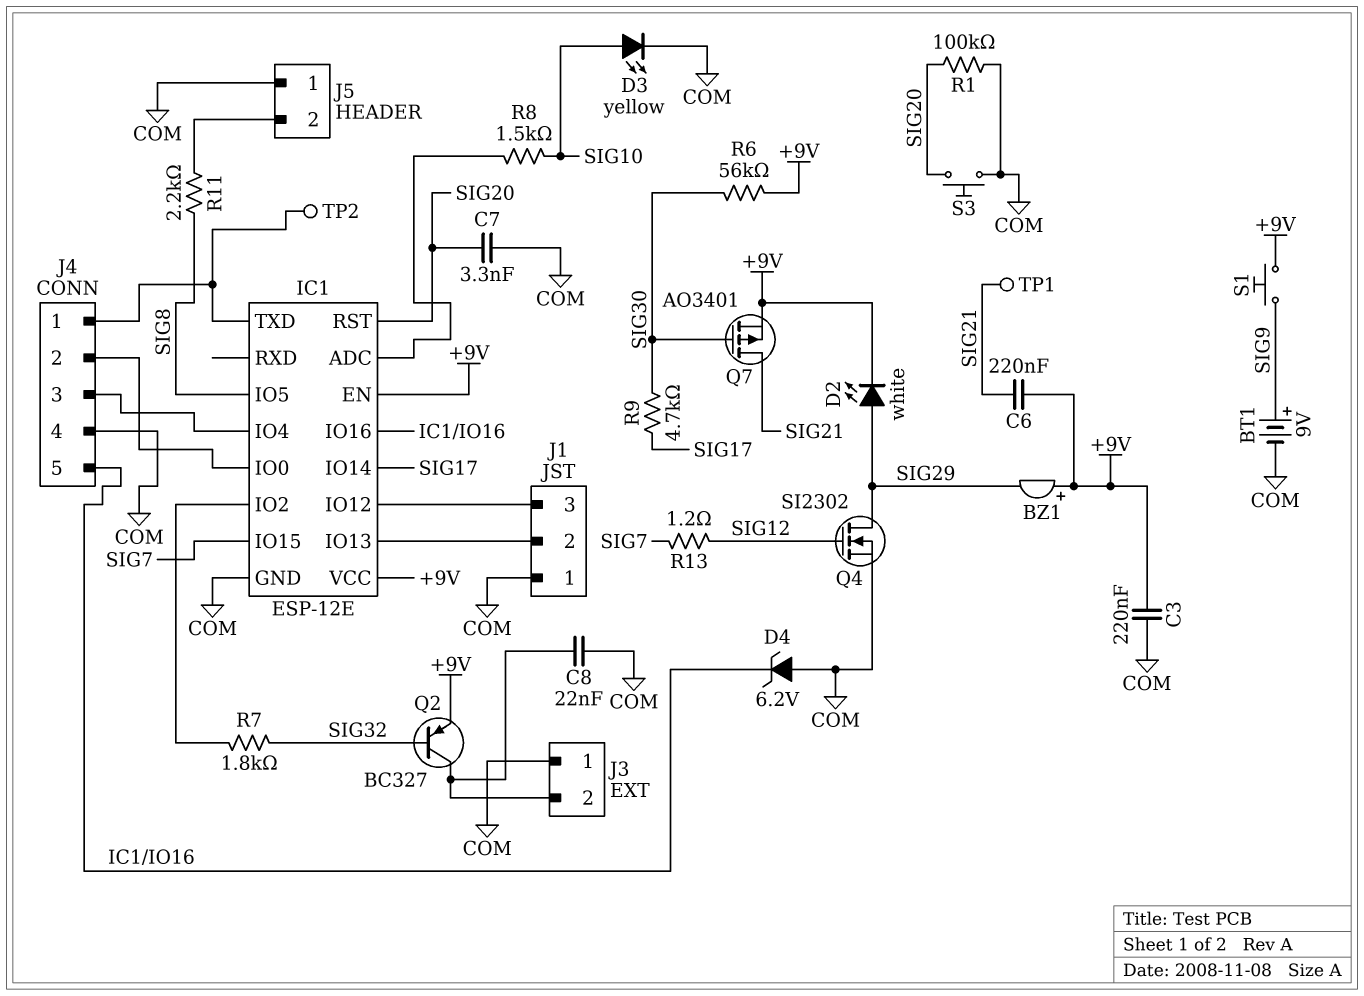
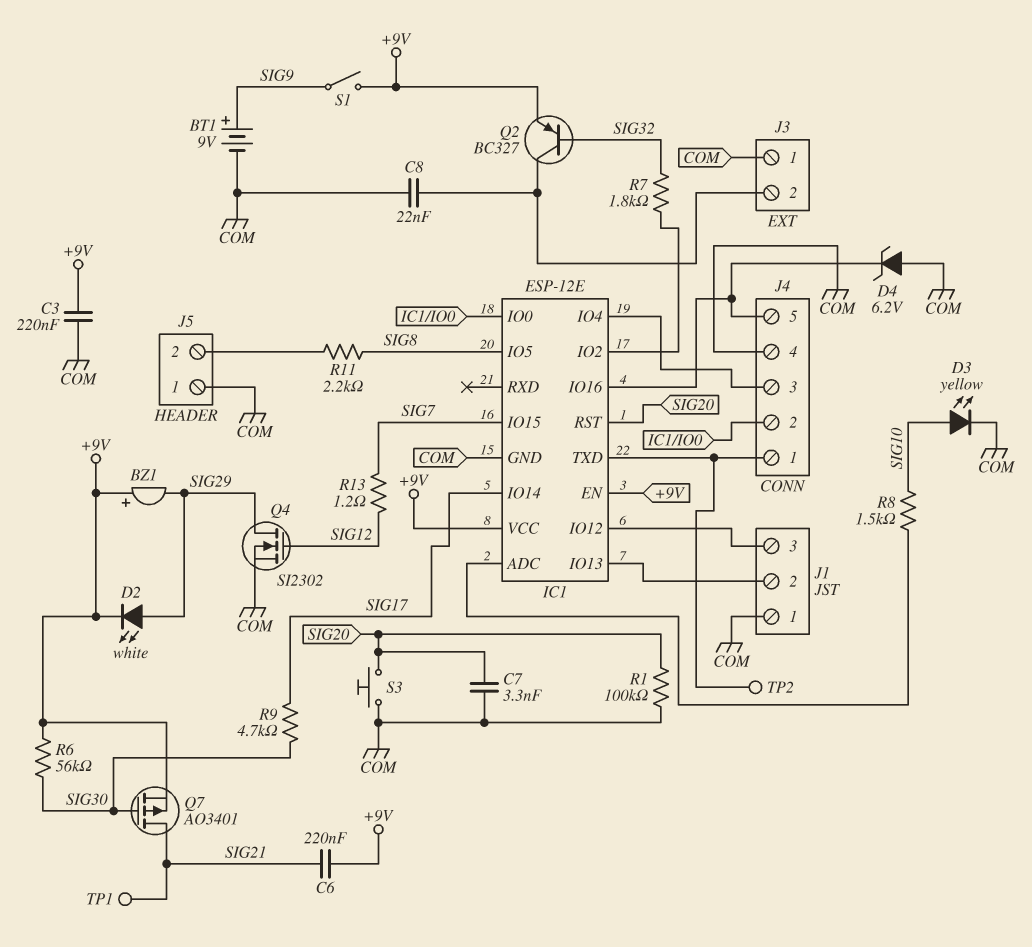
S1: button (+9V, SIG9) -> switch (+9V, SIG9)

